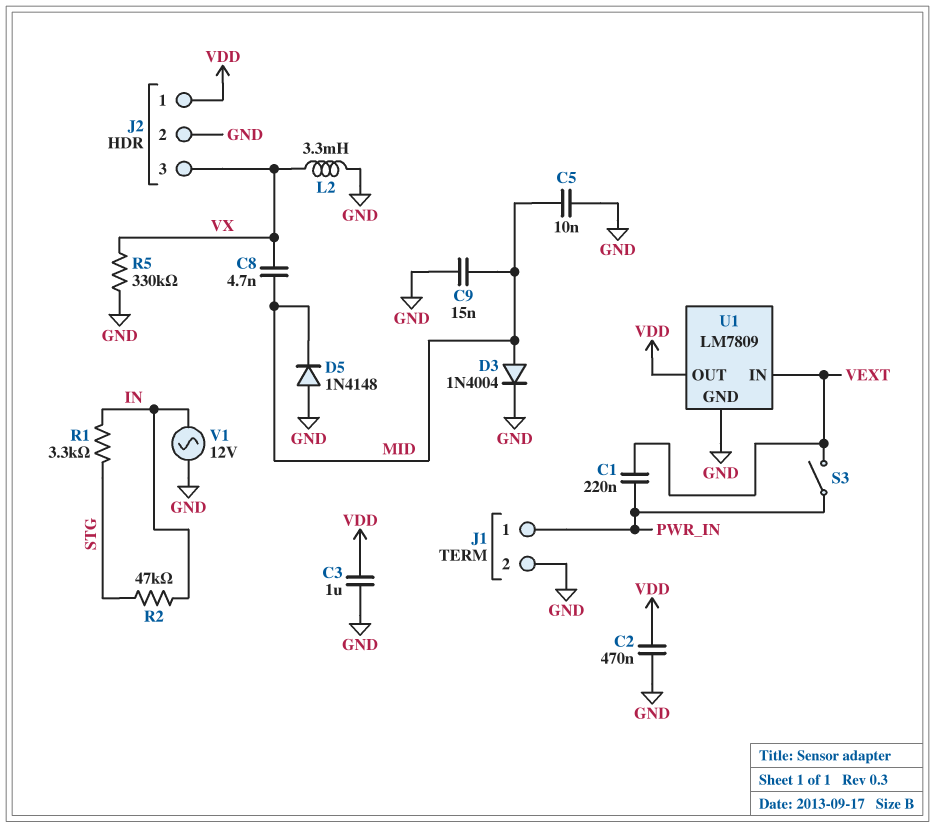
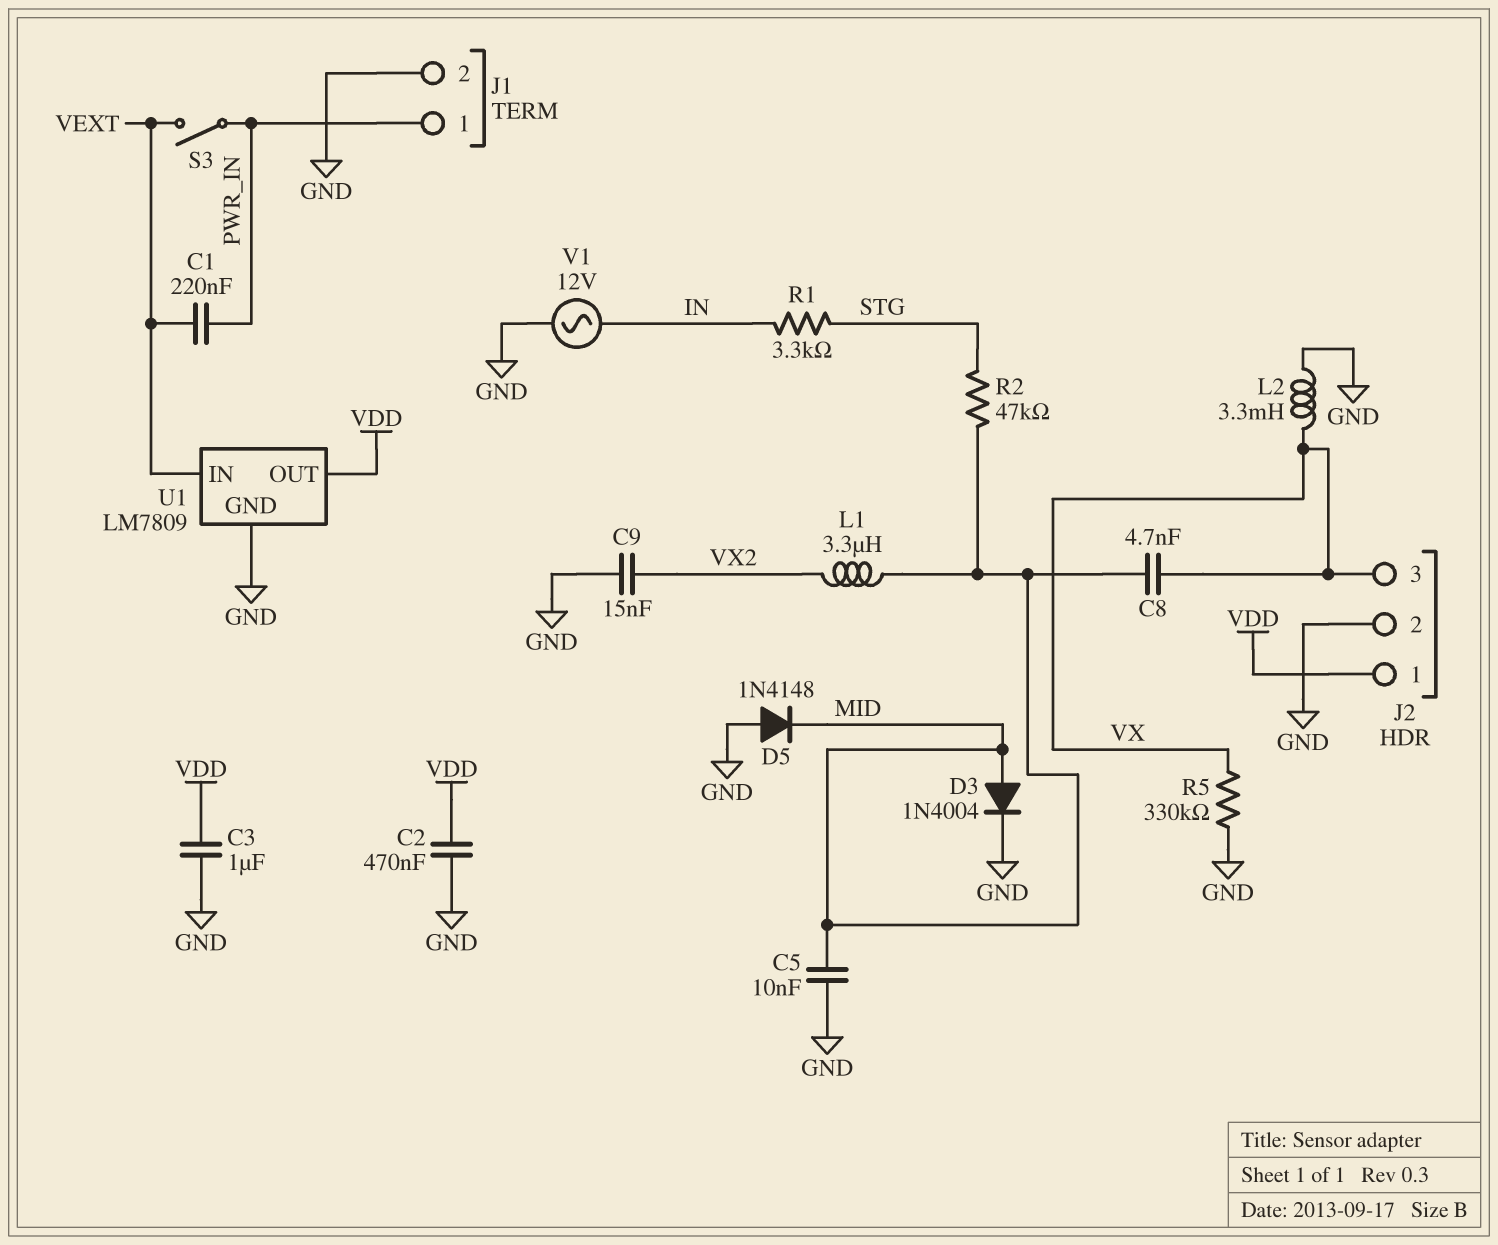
C9: 15nF (GND, MID) -> 15nF (GND, VX2)
L1: none -> 3.3uH (MID, VX2)
R2: 47k (IN, STG) -> 47k (MID, STG)

